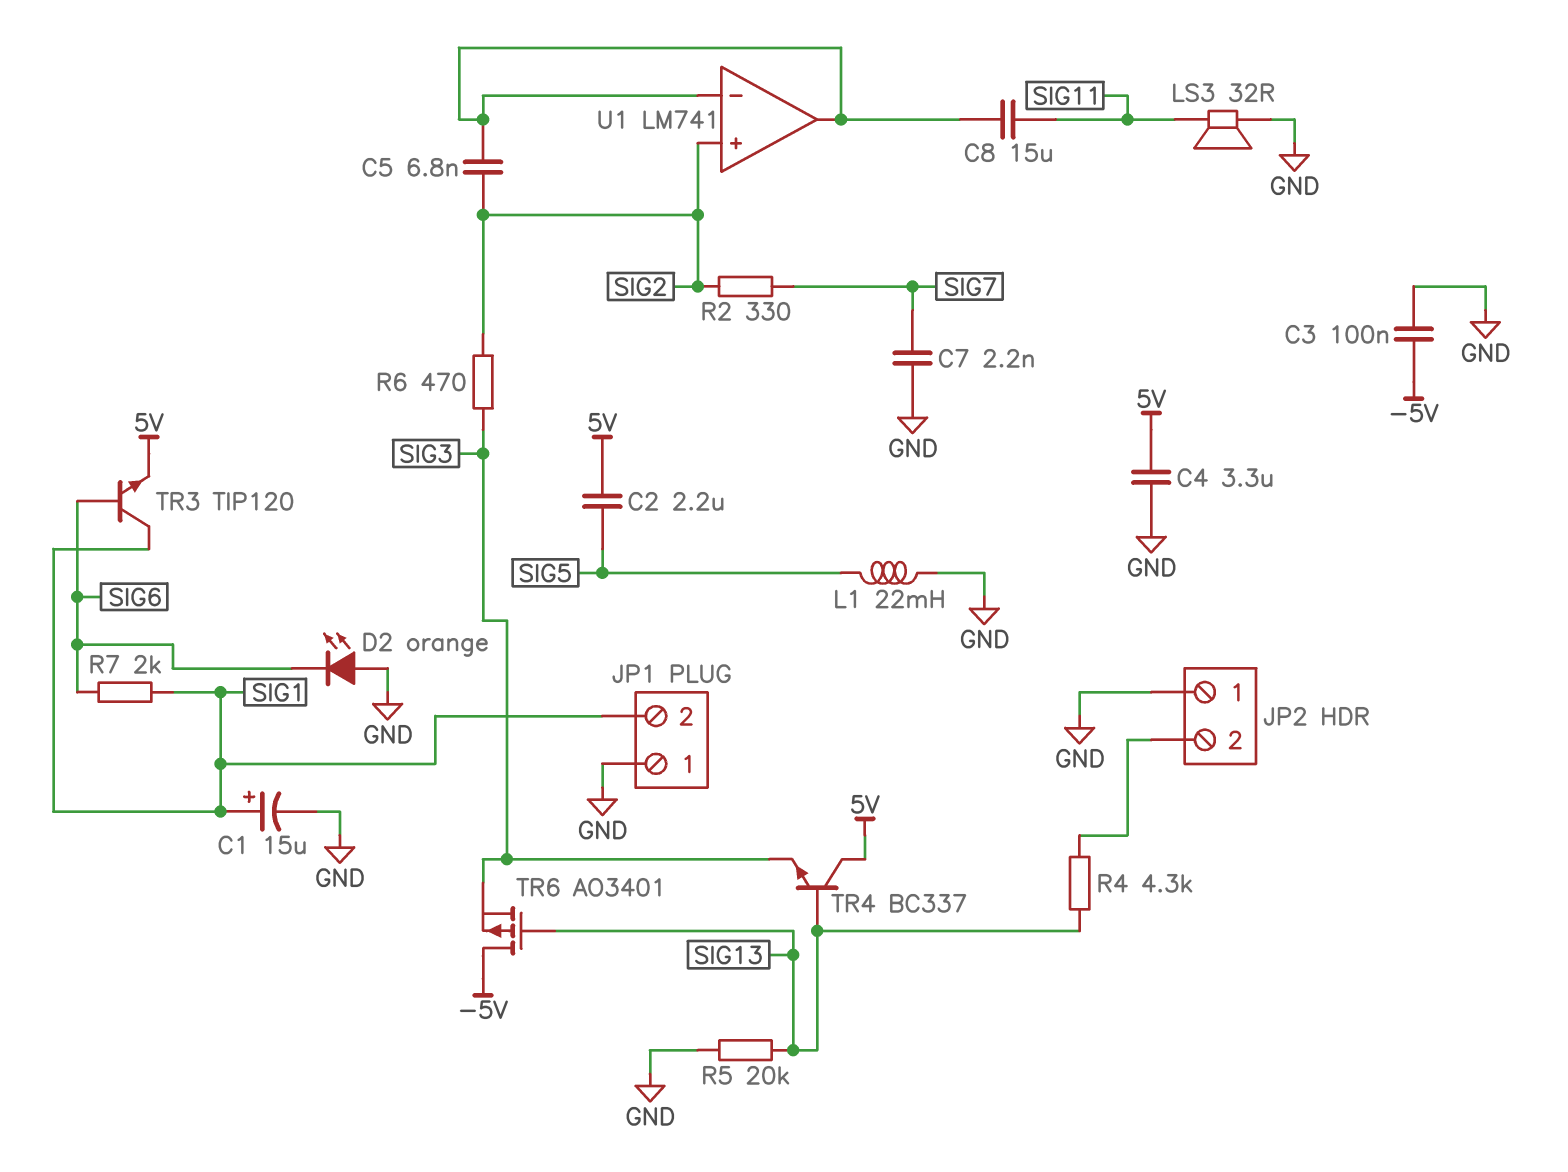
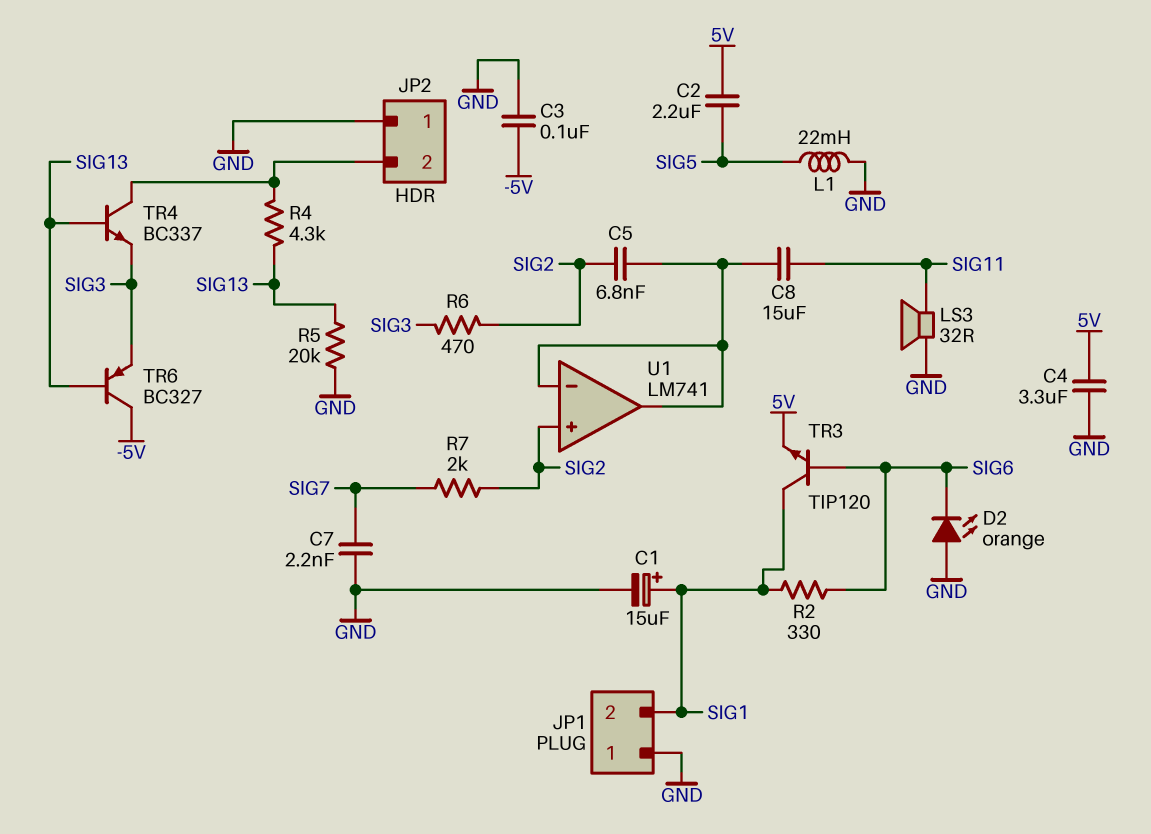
R2: 330 (SIG2, SIG7) -> 330 (SIG1, SIG6)
R7: 2k (SIG1, SIG6) -> 2k (SIG2, SIG7)
TR4: NPN BC337 (B SIG13, C 5V, E SIG3) -> NPN BC337 (B SIG13, C JP2/2, E SIG3)
TR6: PMOS AO3401 (G SIG13, D -5V, S SIG3) -> PNP BC327 (B SIG13, C -5V, E SIG3)

